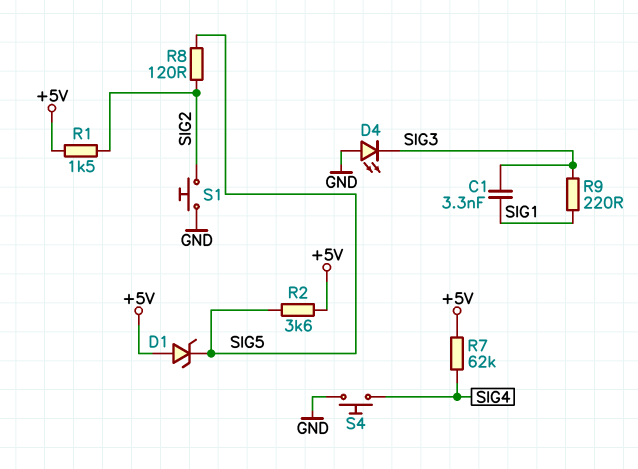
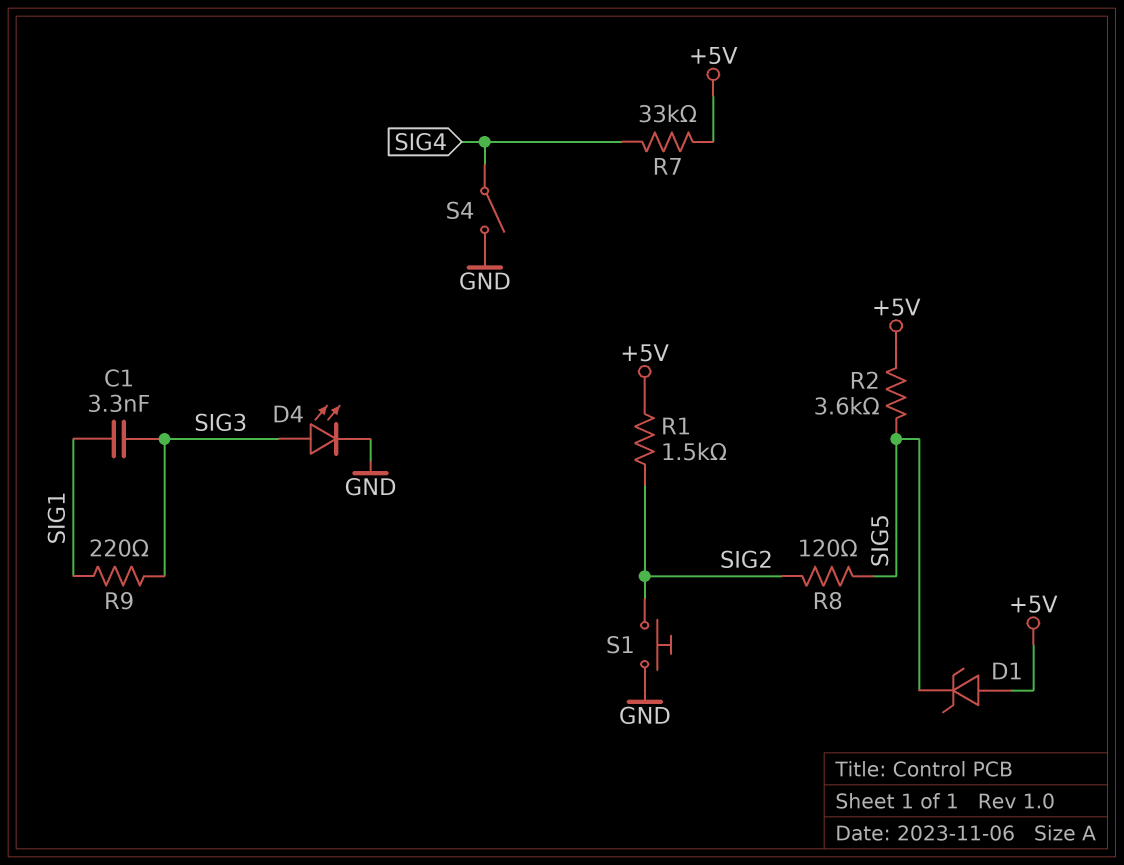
D4: LED (A GND, K SIG3) -> LED (A SIG3, K GND)
R7: 62k (+5V, SIG4) -> 33k (+5V, SIG4)
S4: button (GND, SIG4) -> switch (GND, SIG4)

